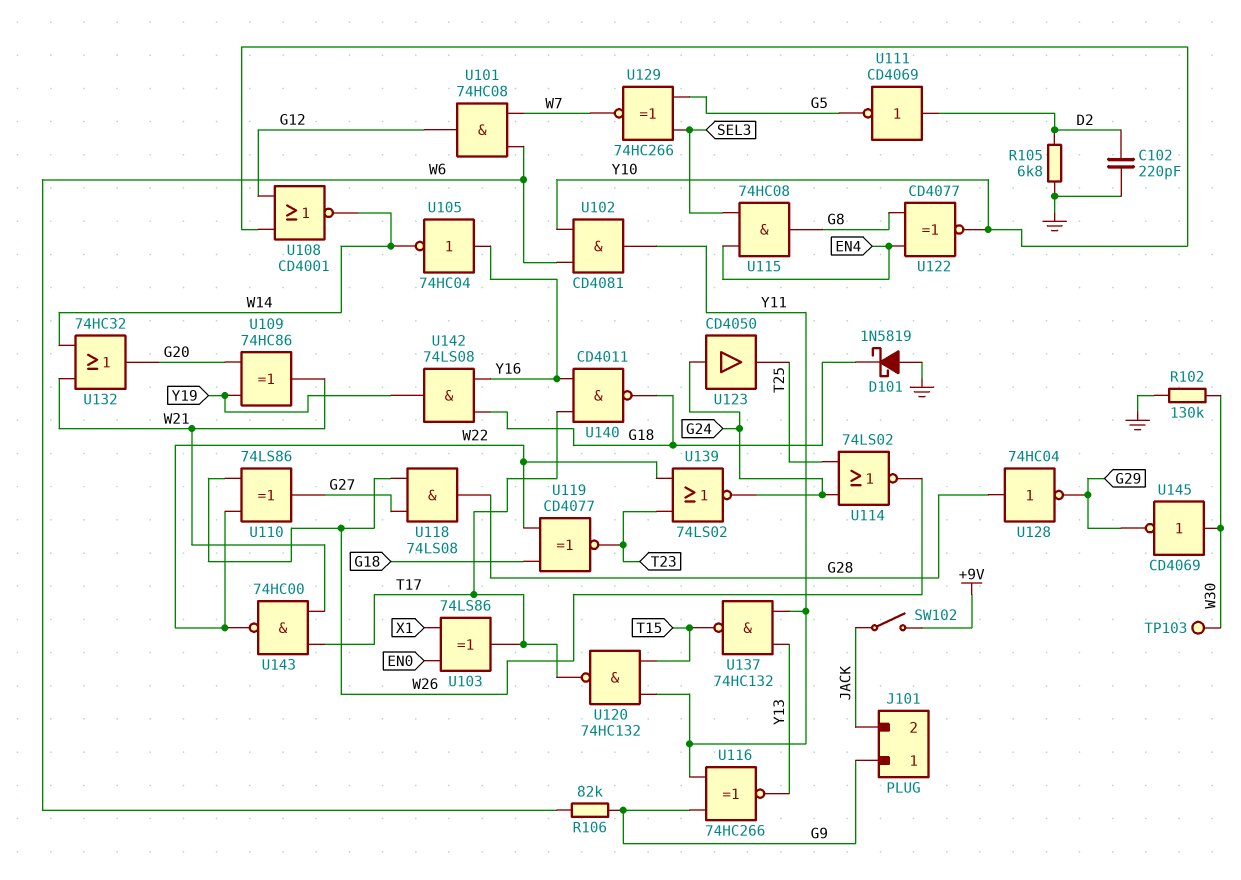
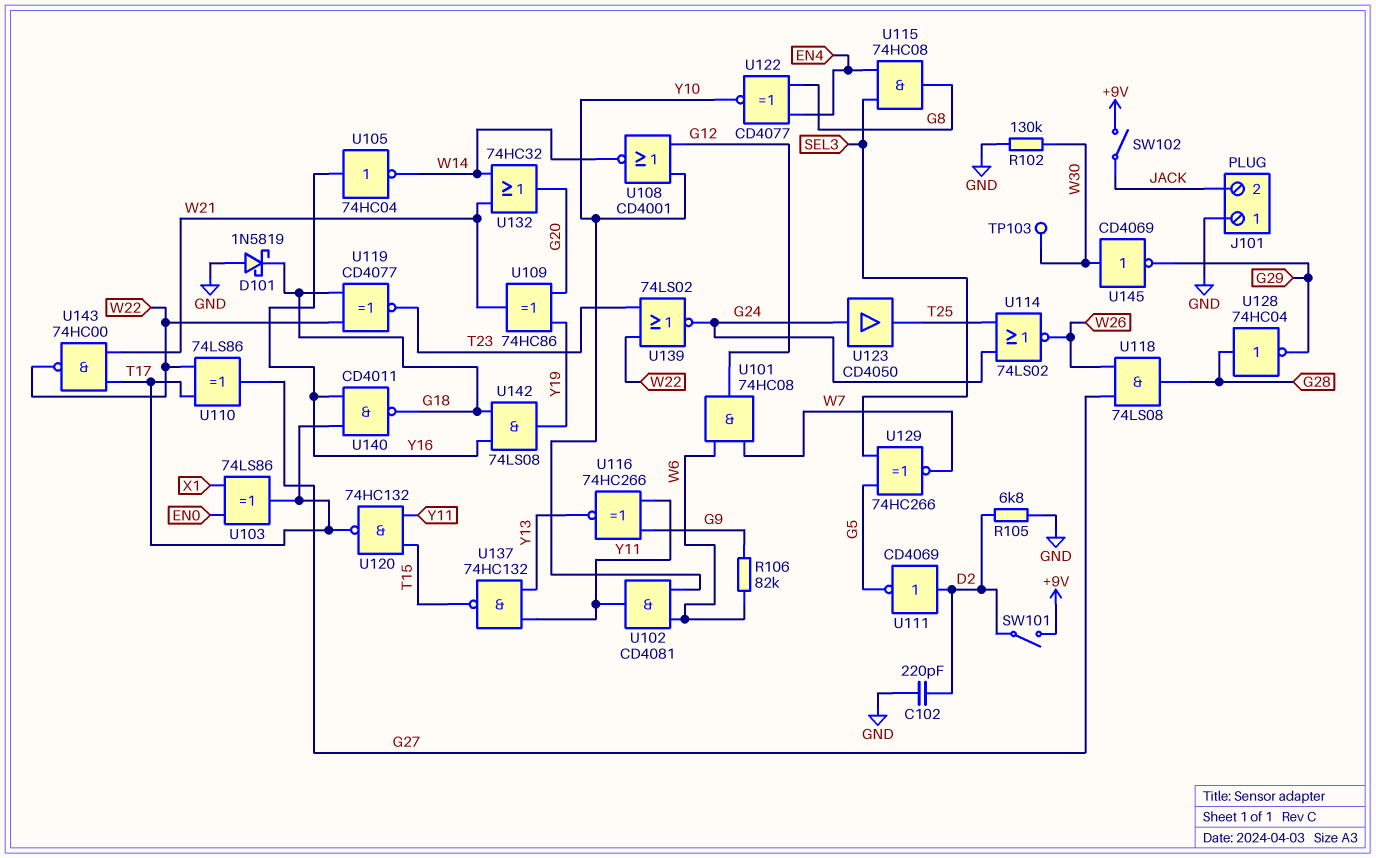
J101 pin 1: G9 -> GND
SW101: none -> switch (+9V, D2)
U110: XOR 74LS86 (in W22, in W26, out G27) -> XOR 74LS86 (in T17, in W22, out G27)

